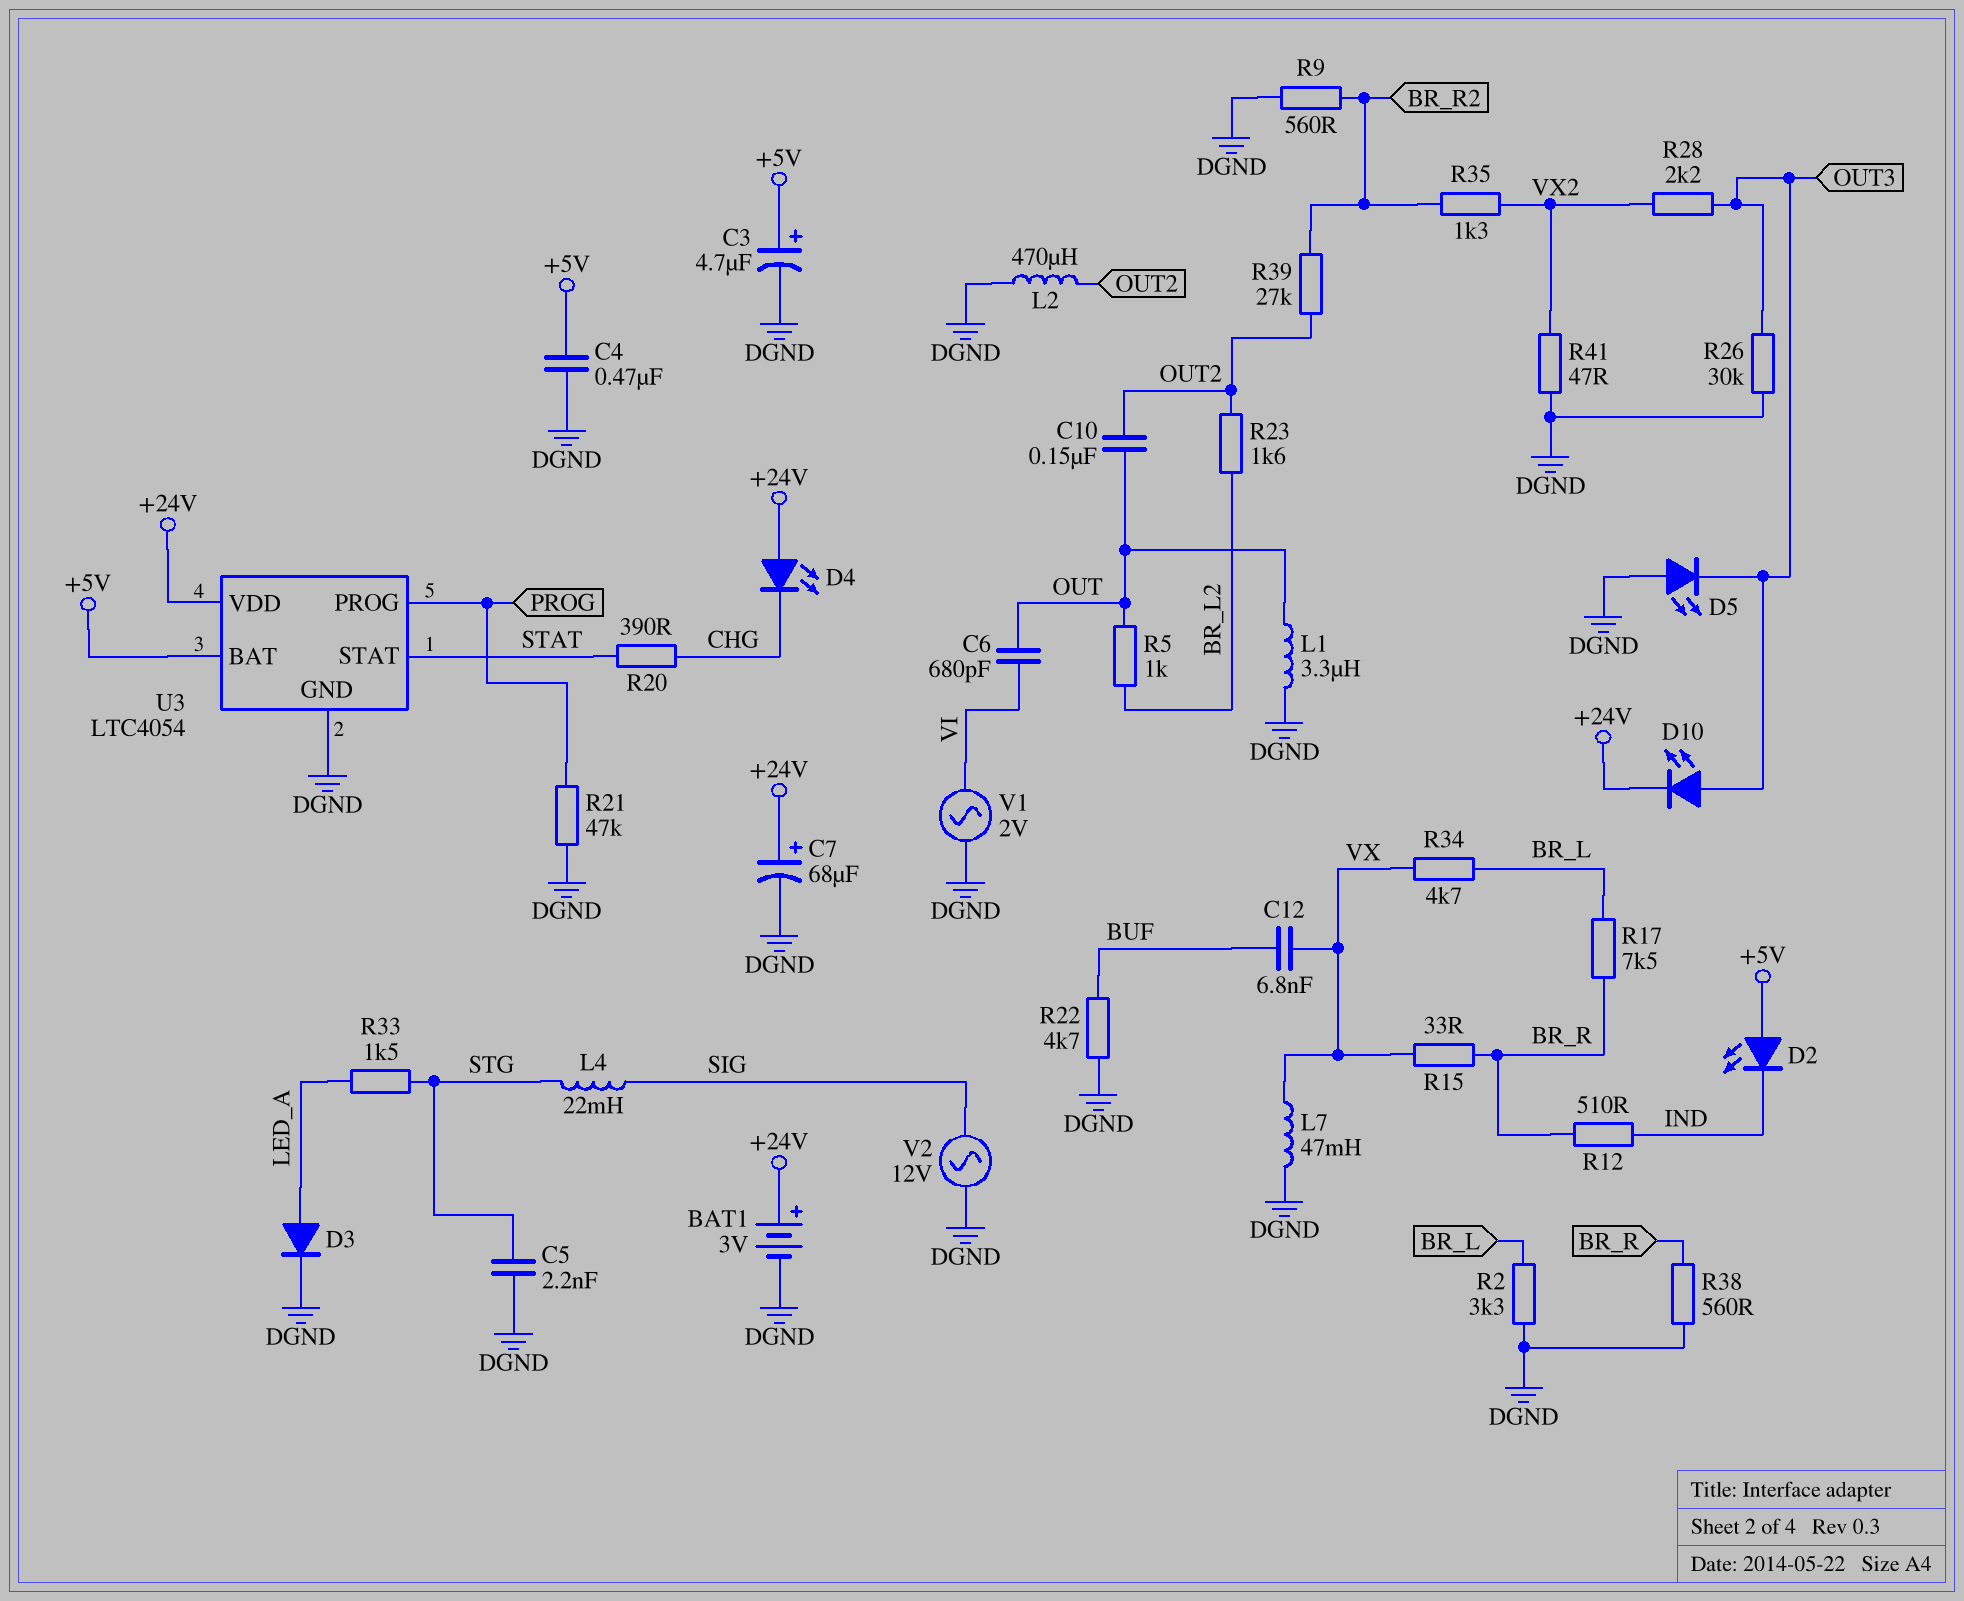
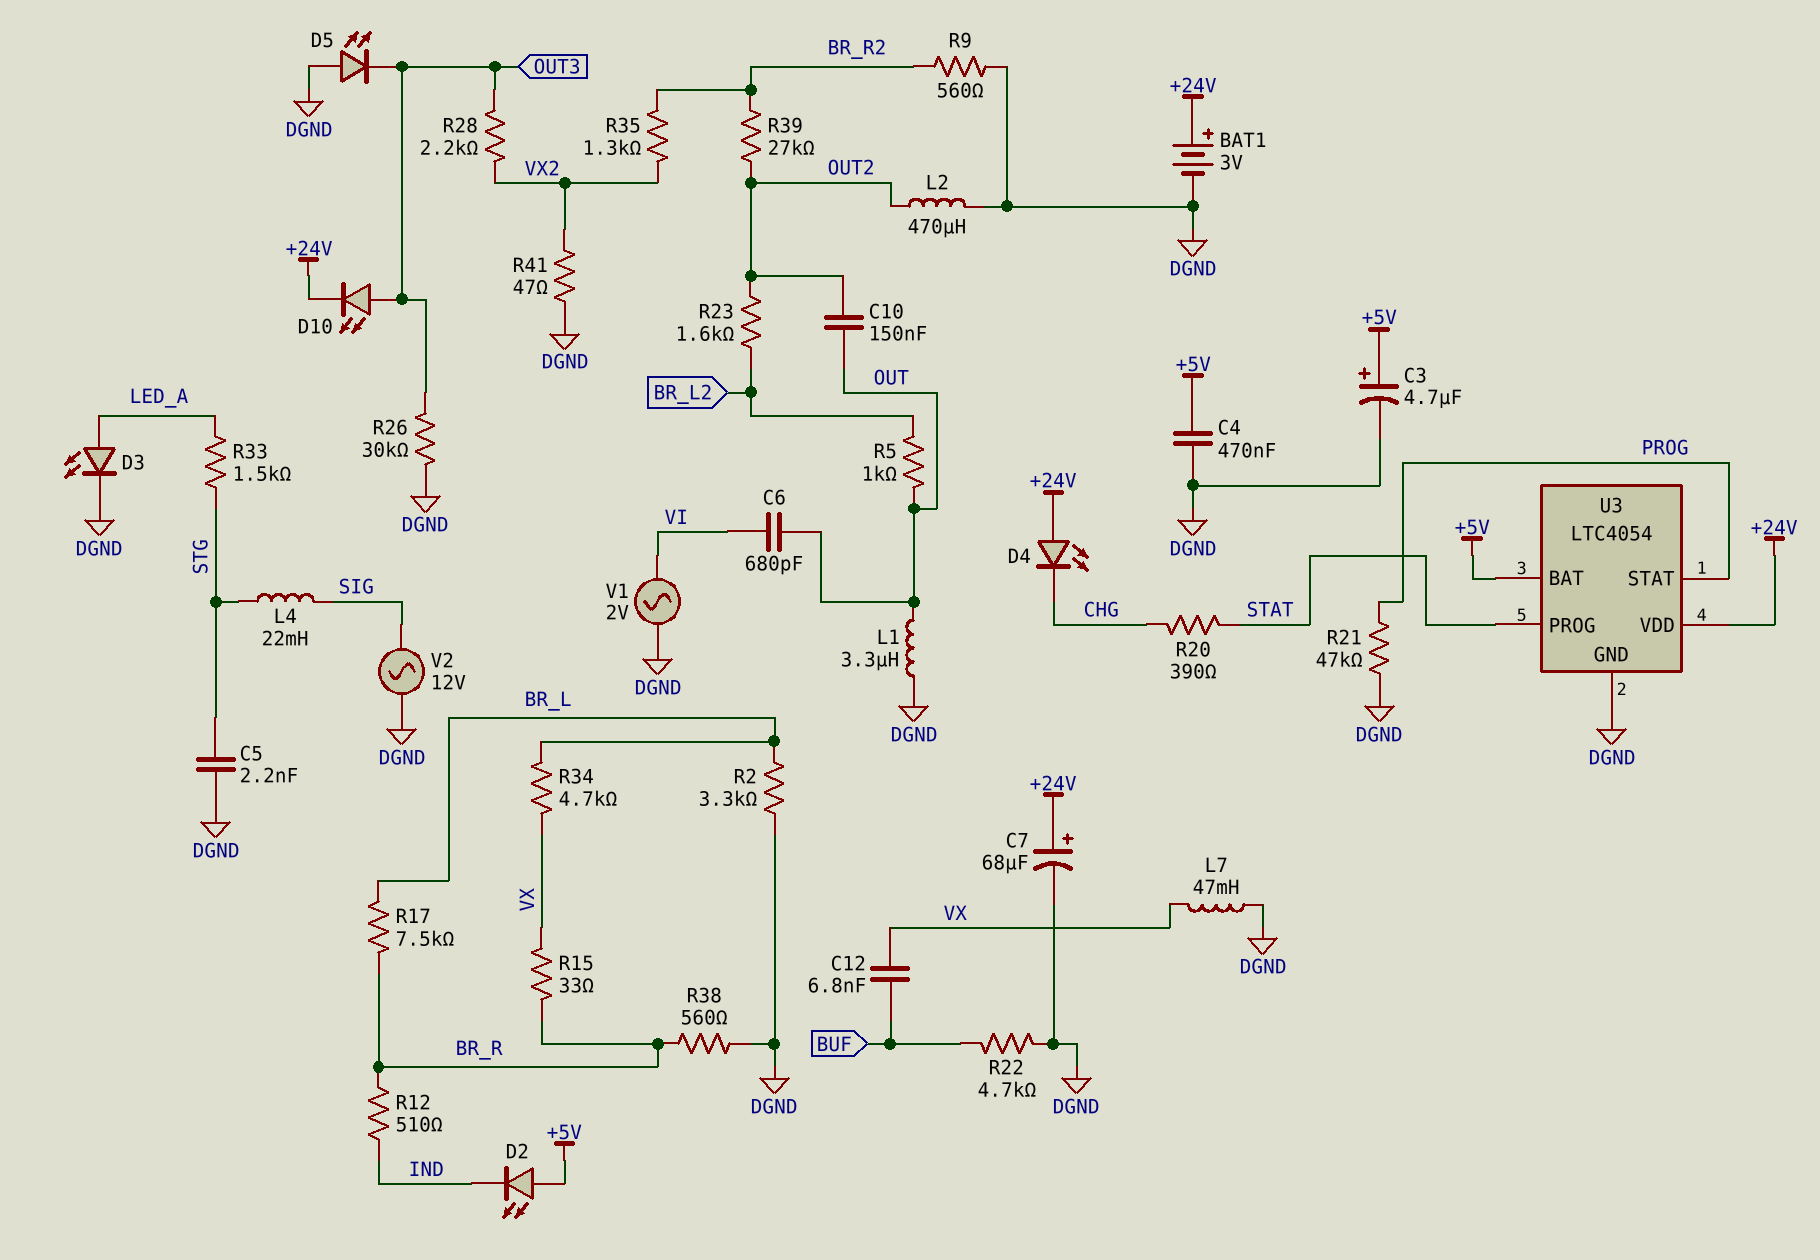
D3: diode (A LED_A, K DGND) -> LED (A LED_A, K DGND)
U3 pin PROG: PROG -> STAT
U3 pin STAT: STAT -> PROG

